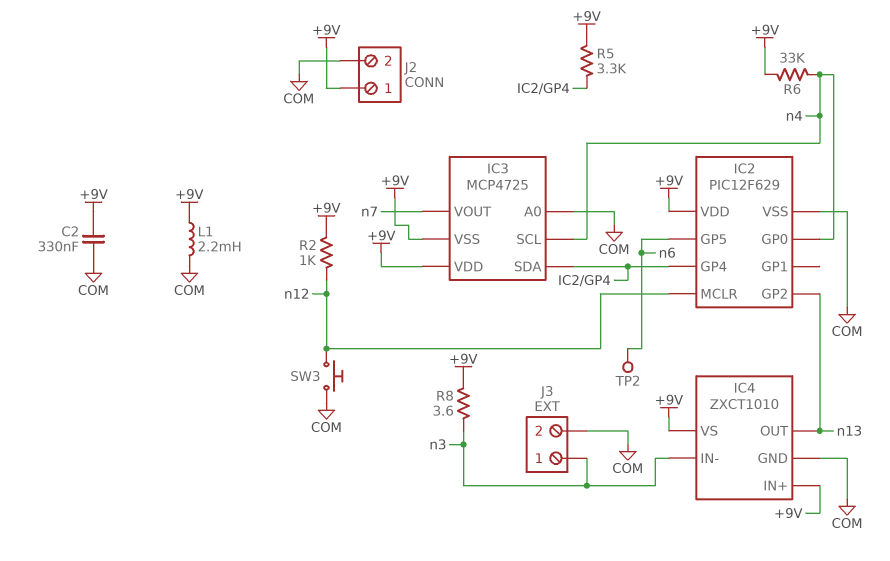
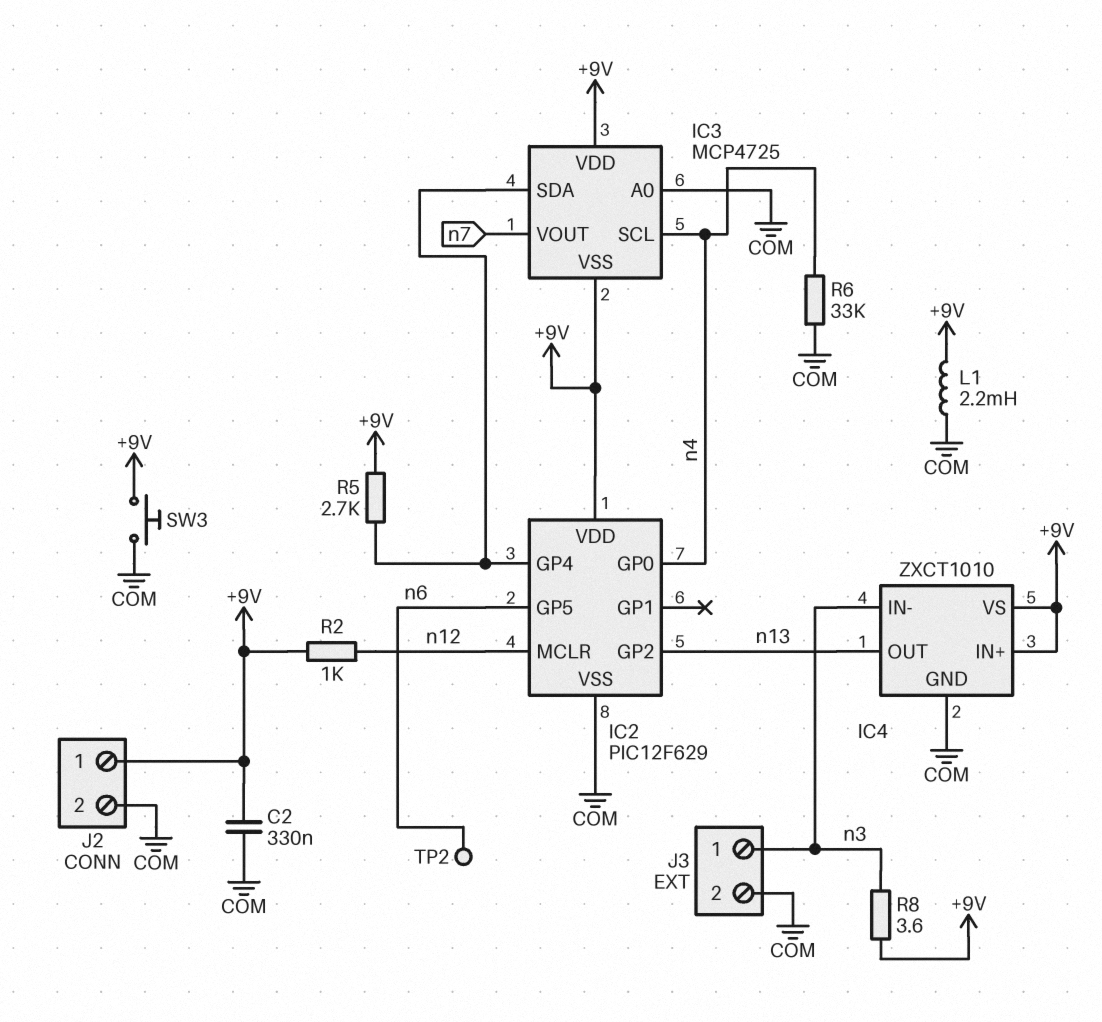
R5: 3.3k (+9V, IC2/GP4) -> 2.7k (+9V, IC2/GP4)
R6: 33k (+9V, n4) -> 33k (COM, n4)
SW3: button (COM, n12) -> button (+9V, COM)

